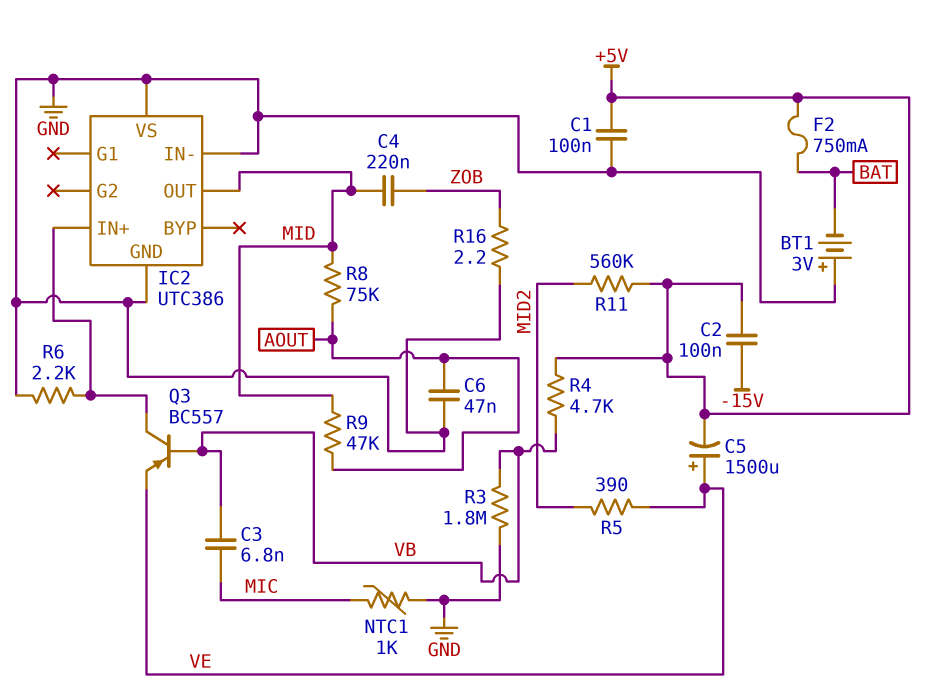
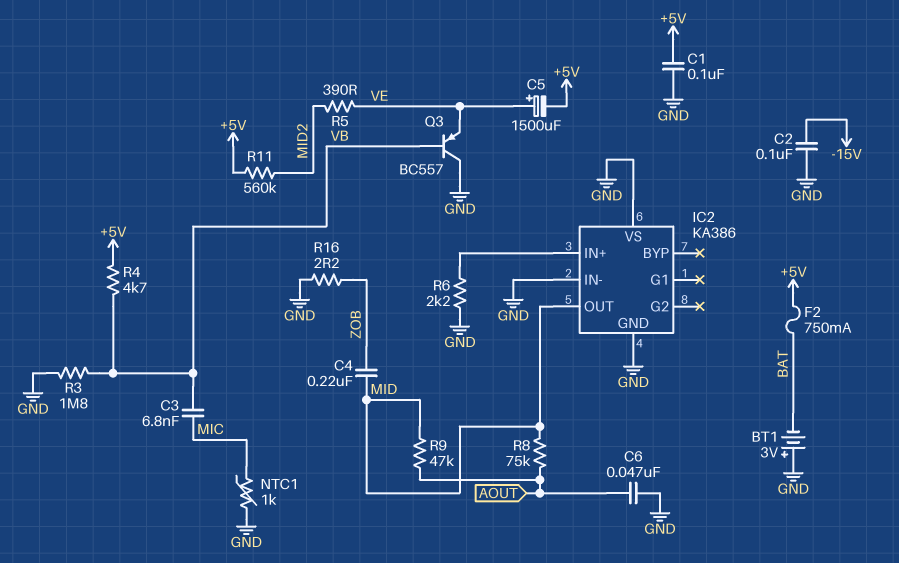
C2: 100nF (+5V, -15V) -> 100nF (-15V, GND)
IC2: UTC386 -> KA386
Q3: PNP BC557 (B VB, C IC2/IN+, E VE) -> PNP BC557 (B VB, C GND, E VE)

